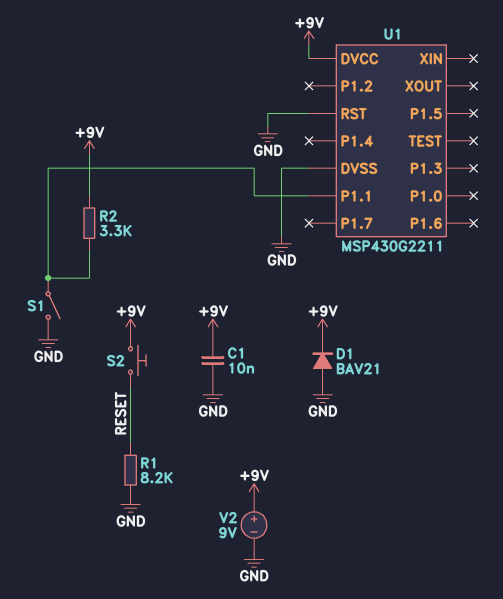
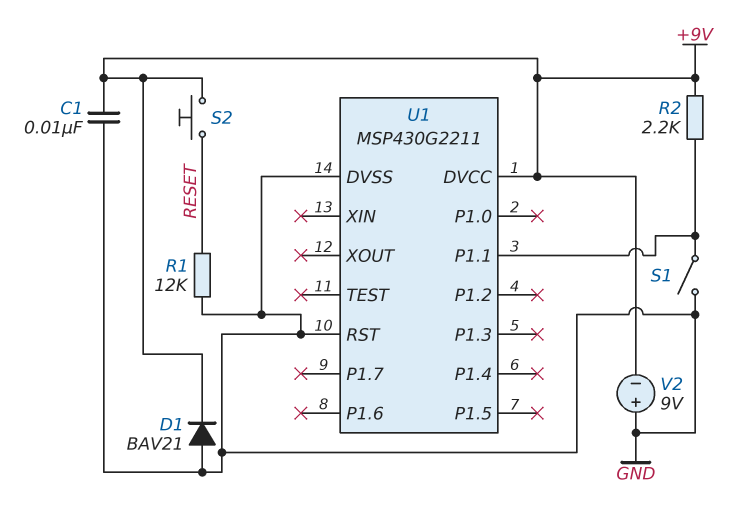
R1: 8.2k (GND, RESET) -> 12k (GND, RESET)
R2: 3.3k (+9V, U1/P1.1) -> 2.2k (+9V, U1/P1.1)
V2: 9V (plus +9V, minus GND) -> 9V (plus GND, minus +9V)

